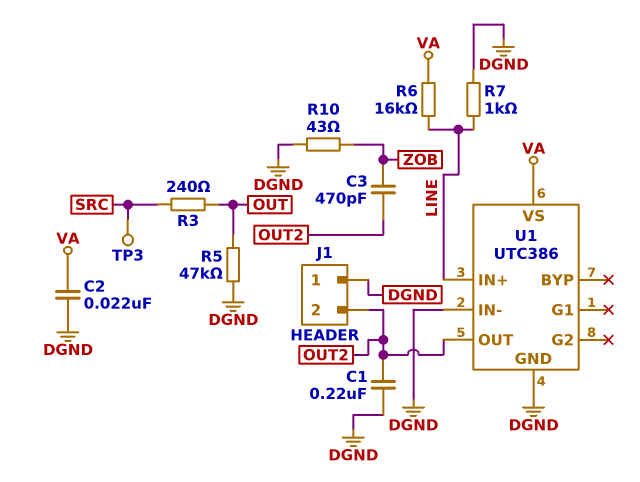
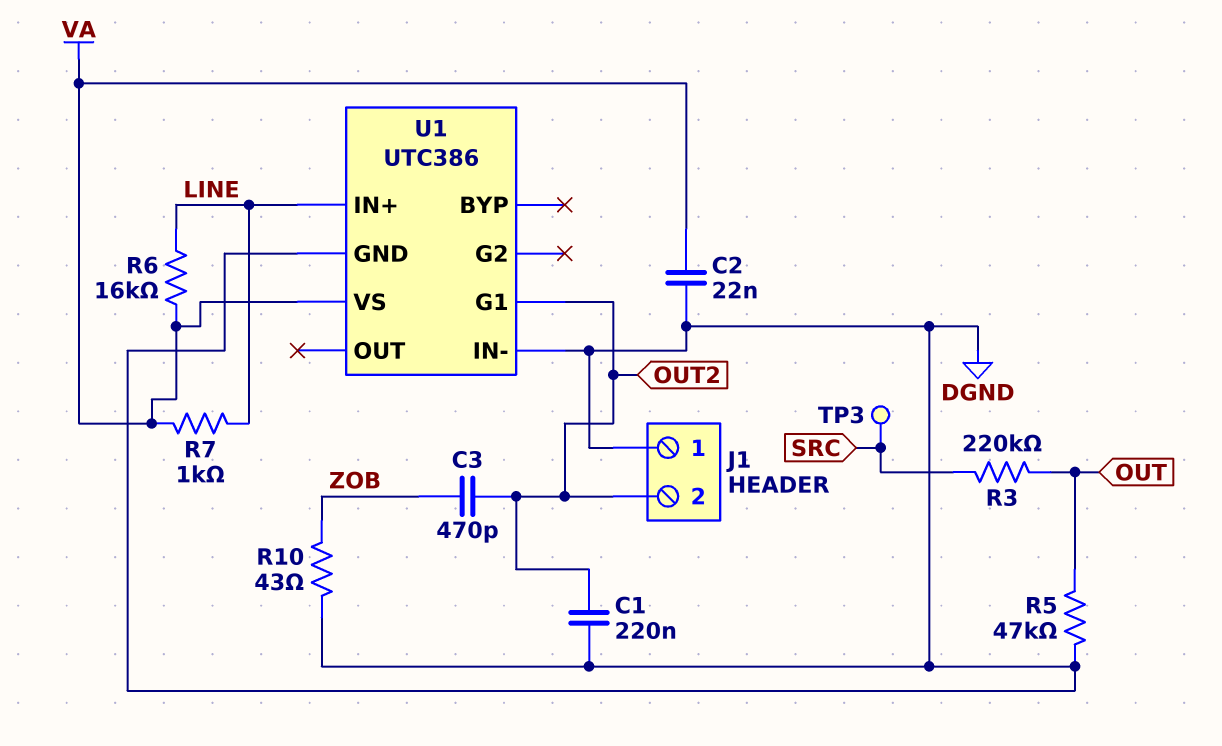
R3: 240 (OUT, SRC) -> 220k (OUT, SRC)
R7: 1k (DGND, LINE) -> 1k (LINE, VA)
U1 pin G1: none -> OUT2
U1 pin OUT: OUT2 -> none

